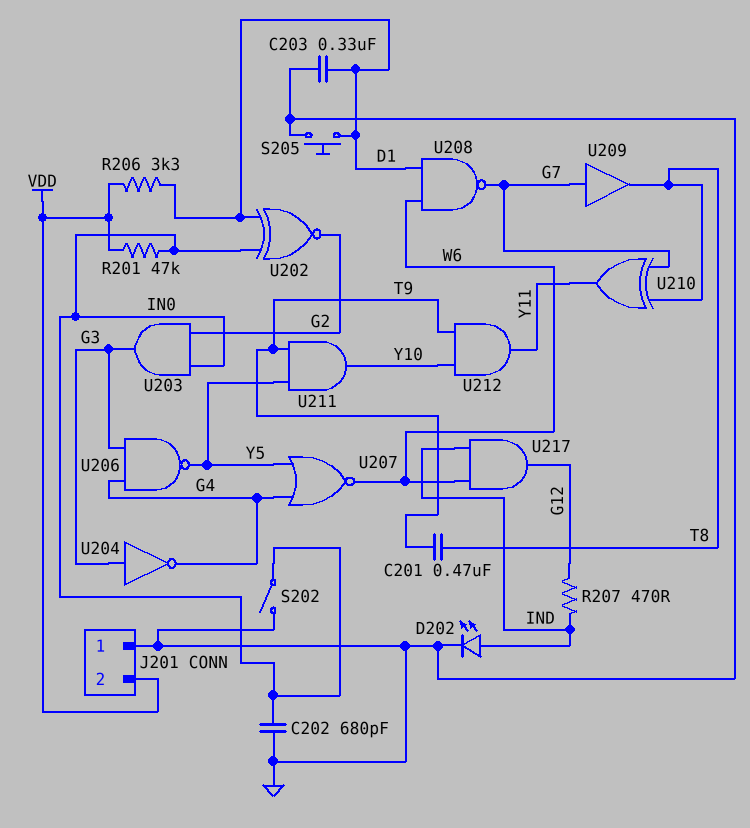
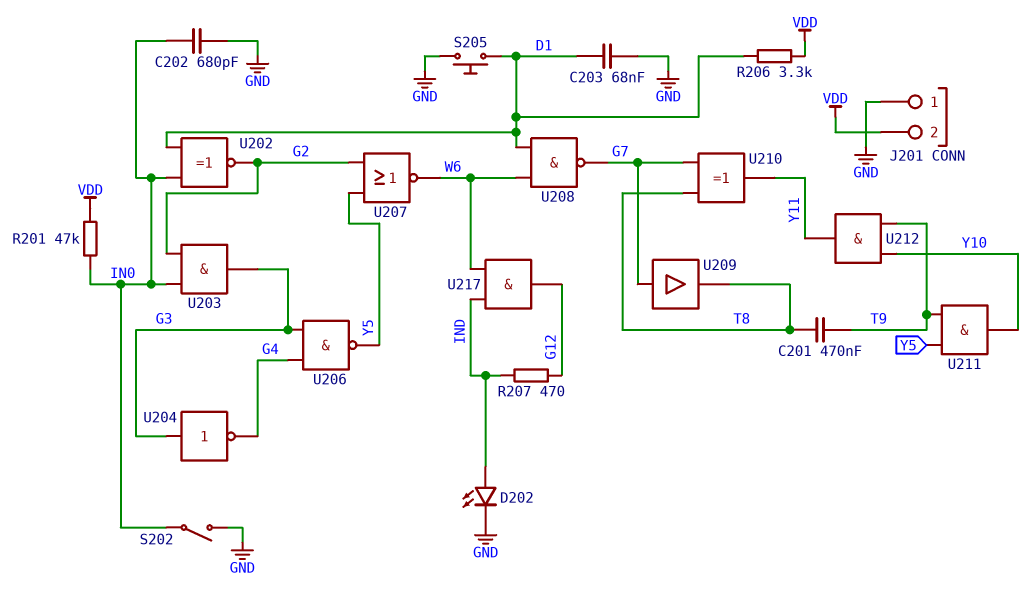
C203: 330nF (D1, GND) -> 68nF (D1, GND)
U207: NOR (in G4, in Y5, out W6) -> NOR (in G2, in Y5, out W6)

